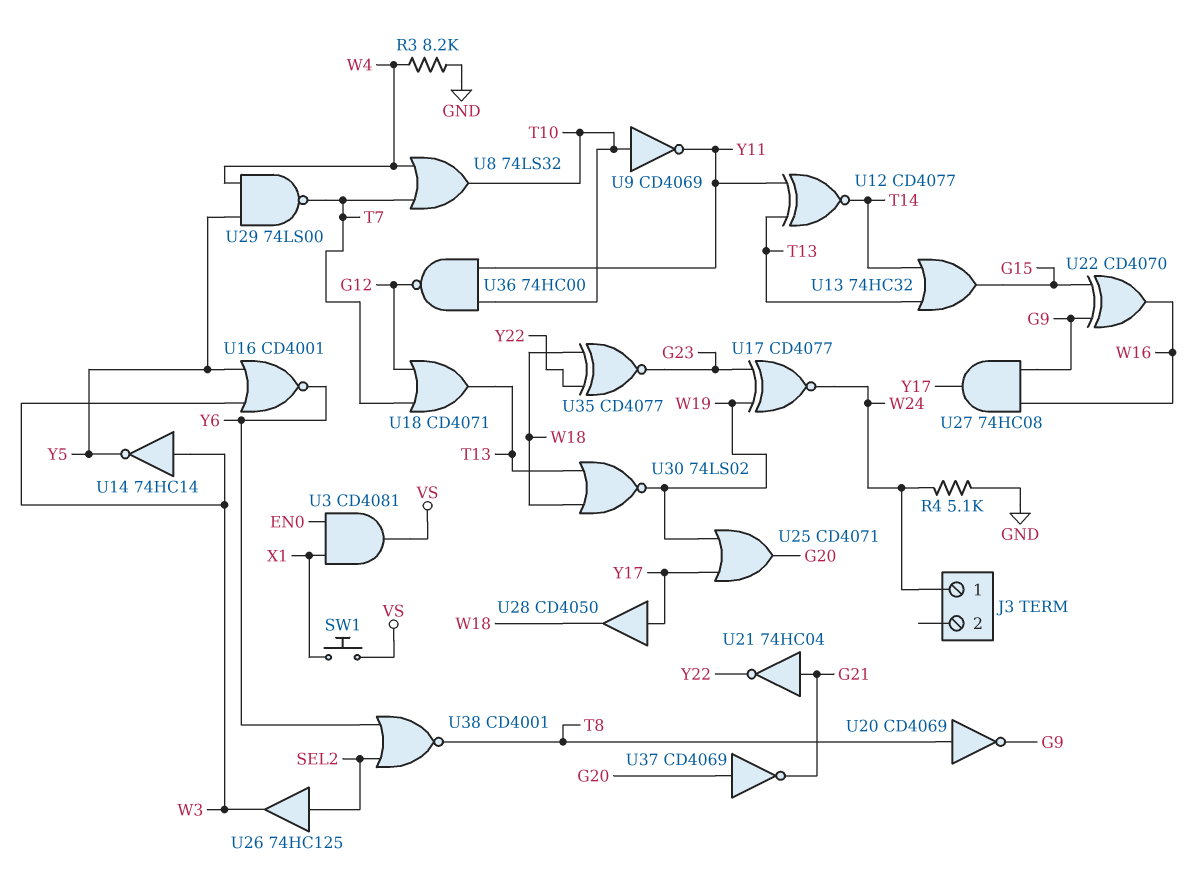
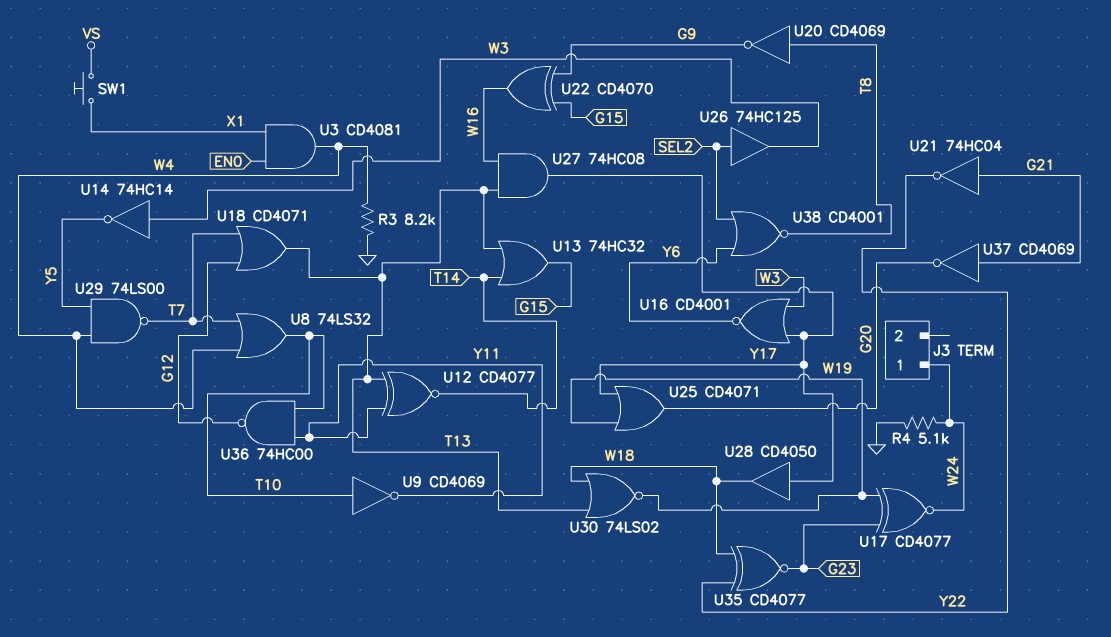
U3: AND CD4081 (in EN0, in X1, out VS) -> AND CD4081 (in EN0, in X1, out W4)
U16: NOR CD4001 (in W3, in Y5, out Y6) -> NOR CD4001 (in W3, in Y17, out Y6)
U27: AND 74HC08 (in G9, in W16, out Y17) -> AND 74HC08 (in T13, in W16, out Y17)
U37: NOT CD4069 (in G20, out G21) -> NOT CD4069 (in G21, out G20)

